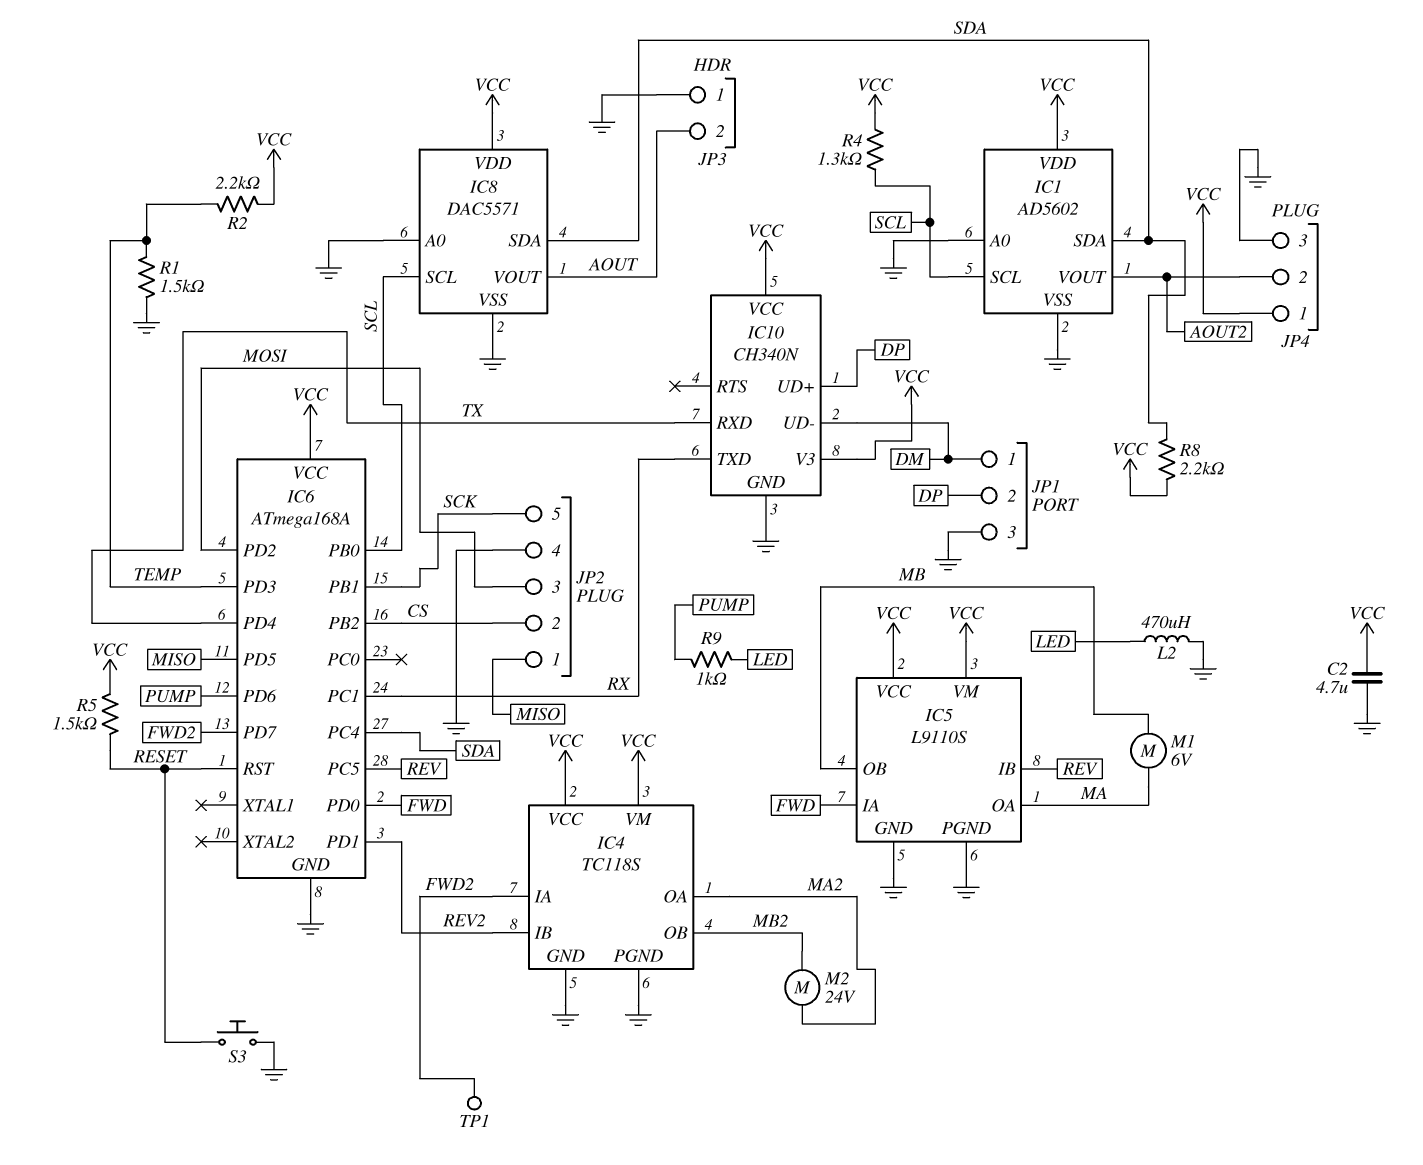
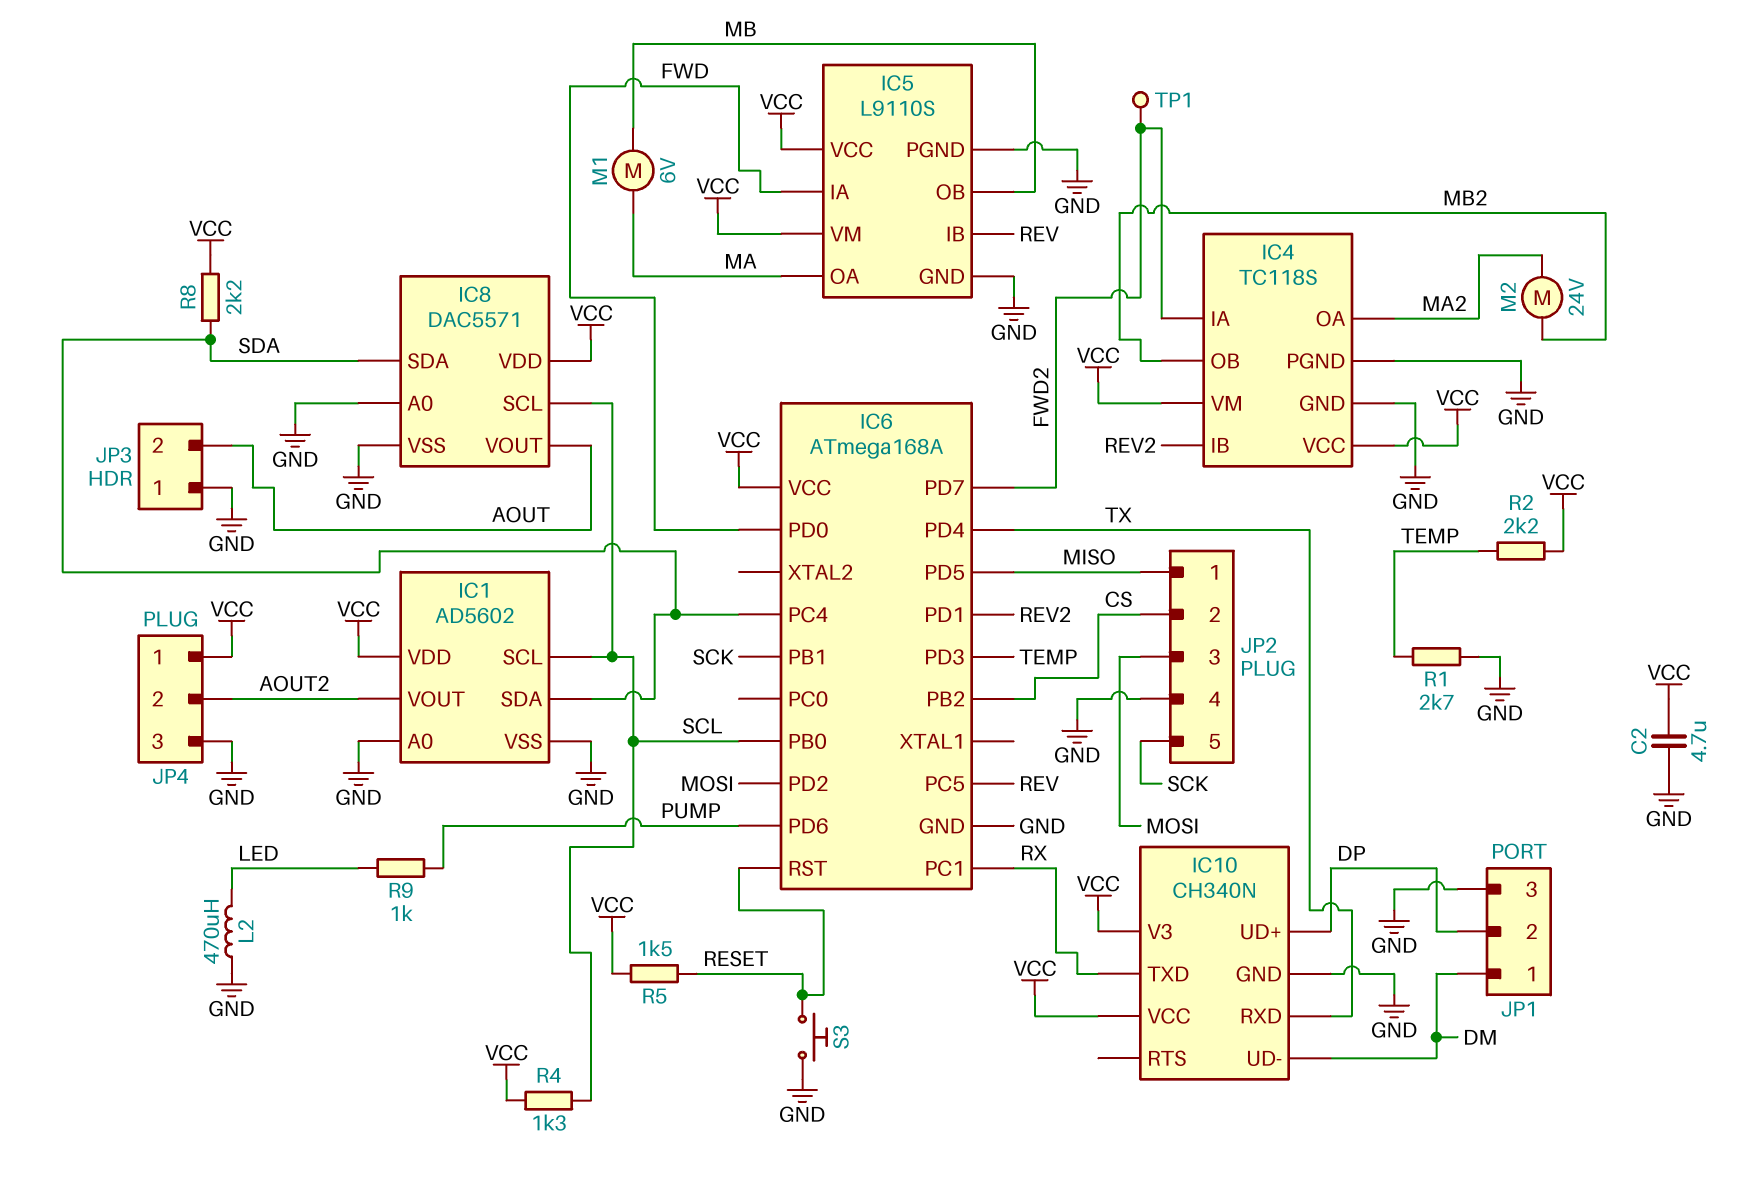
R1: 1.5k (GND, TEMP) -> 2.7k (GND, TEMP)

